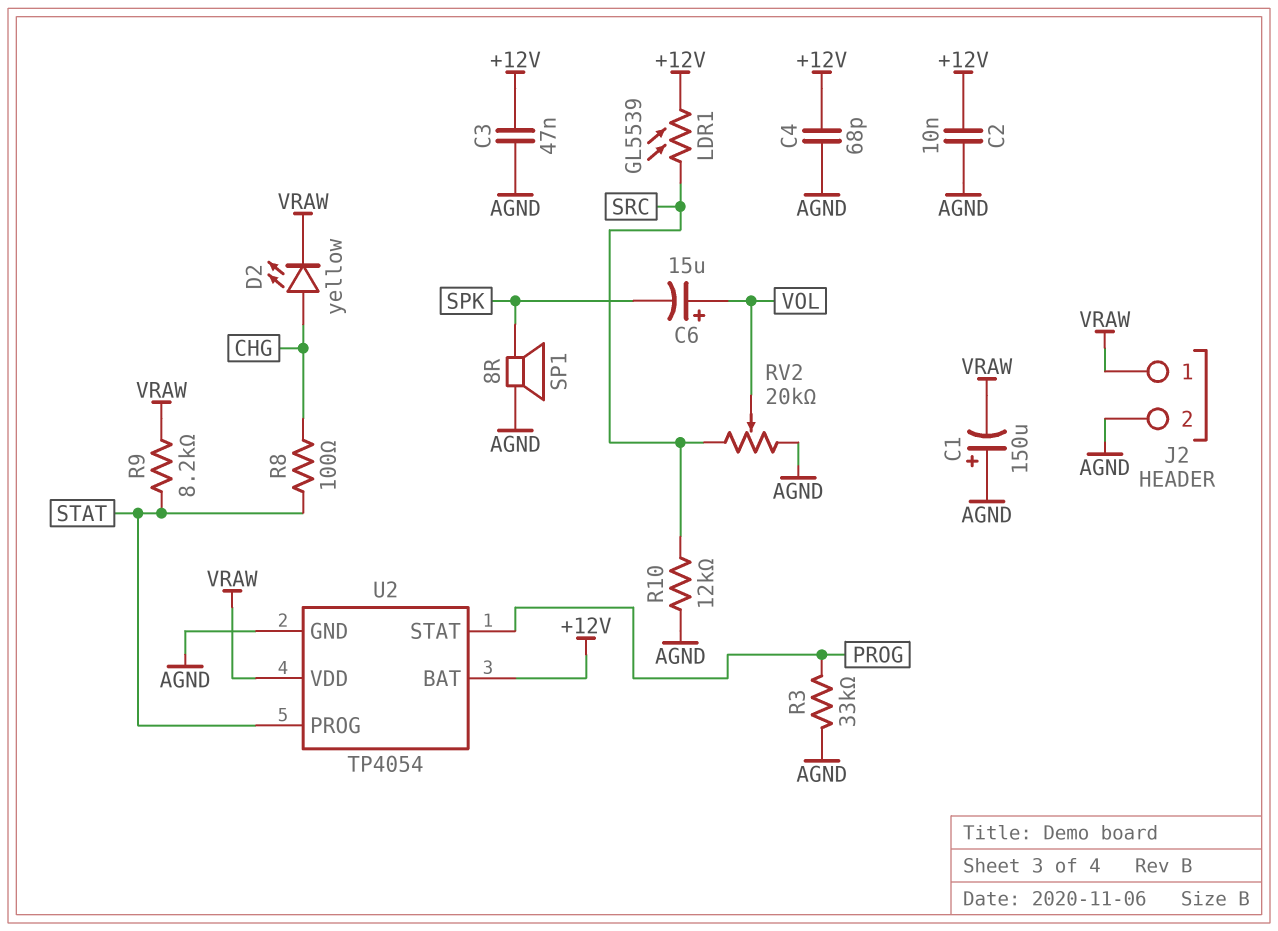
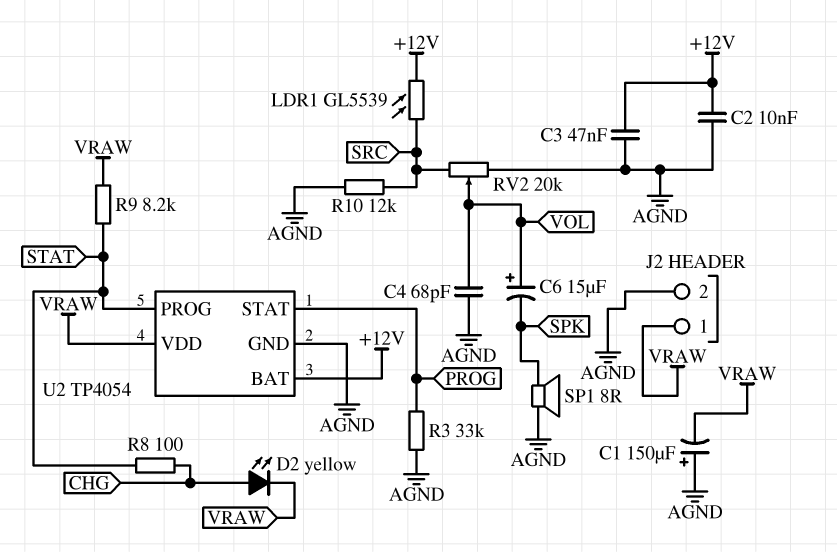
C4: 68pF (+12V, AGND) -> 68pF (AGND, VOL)

